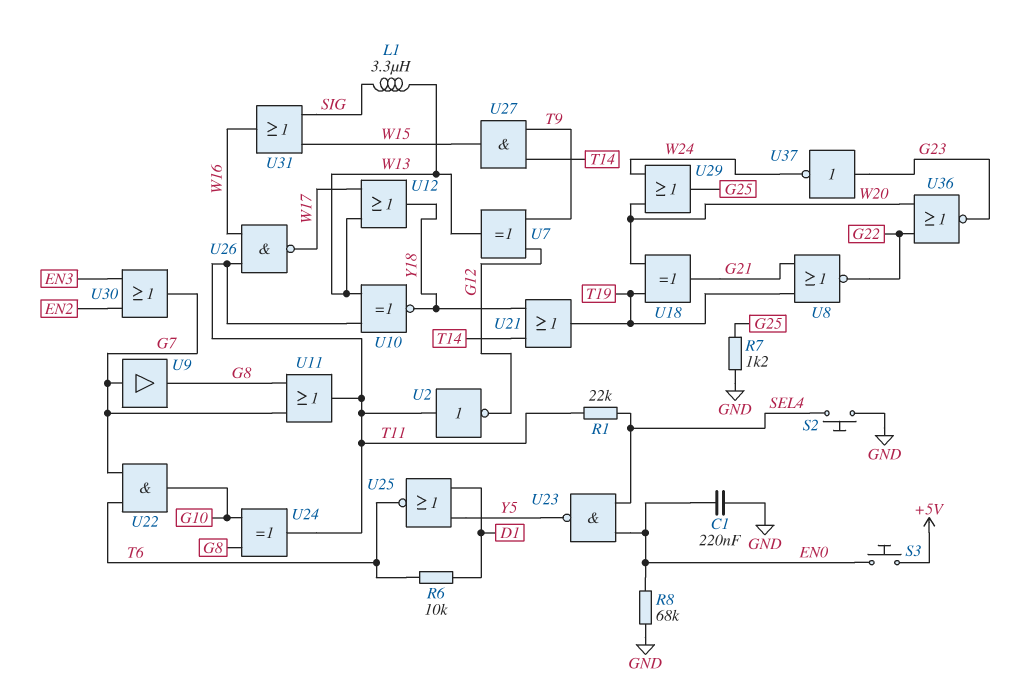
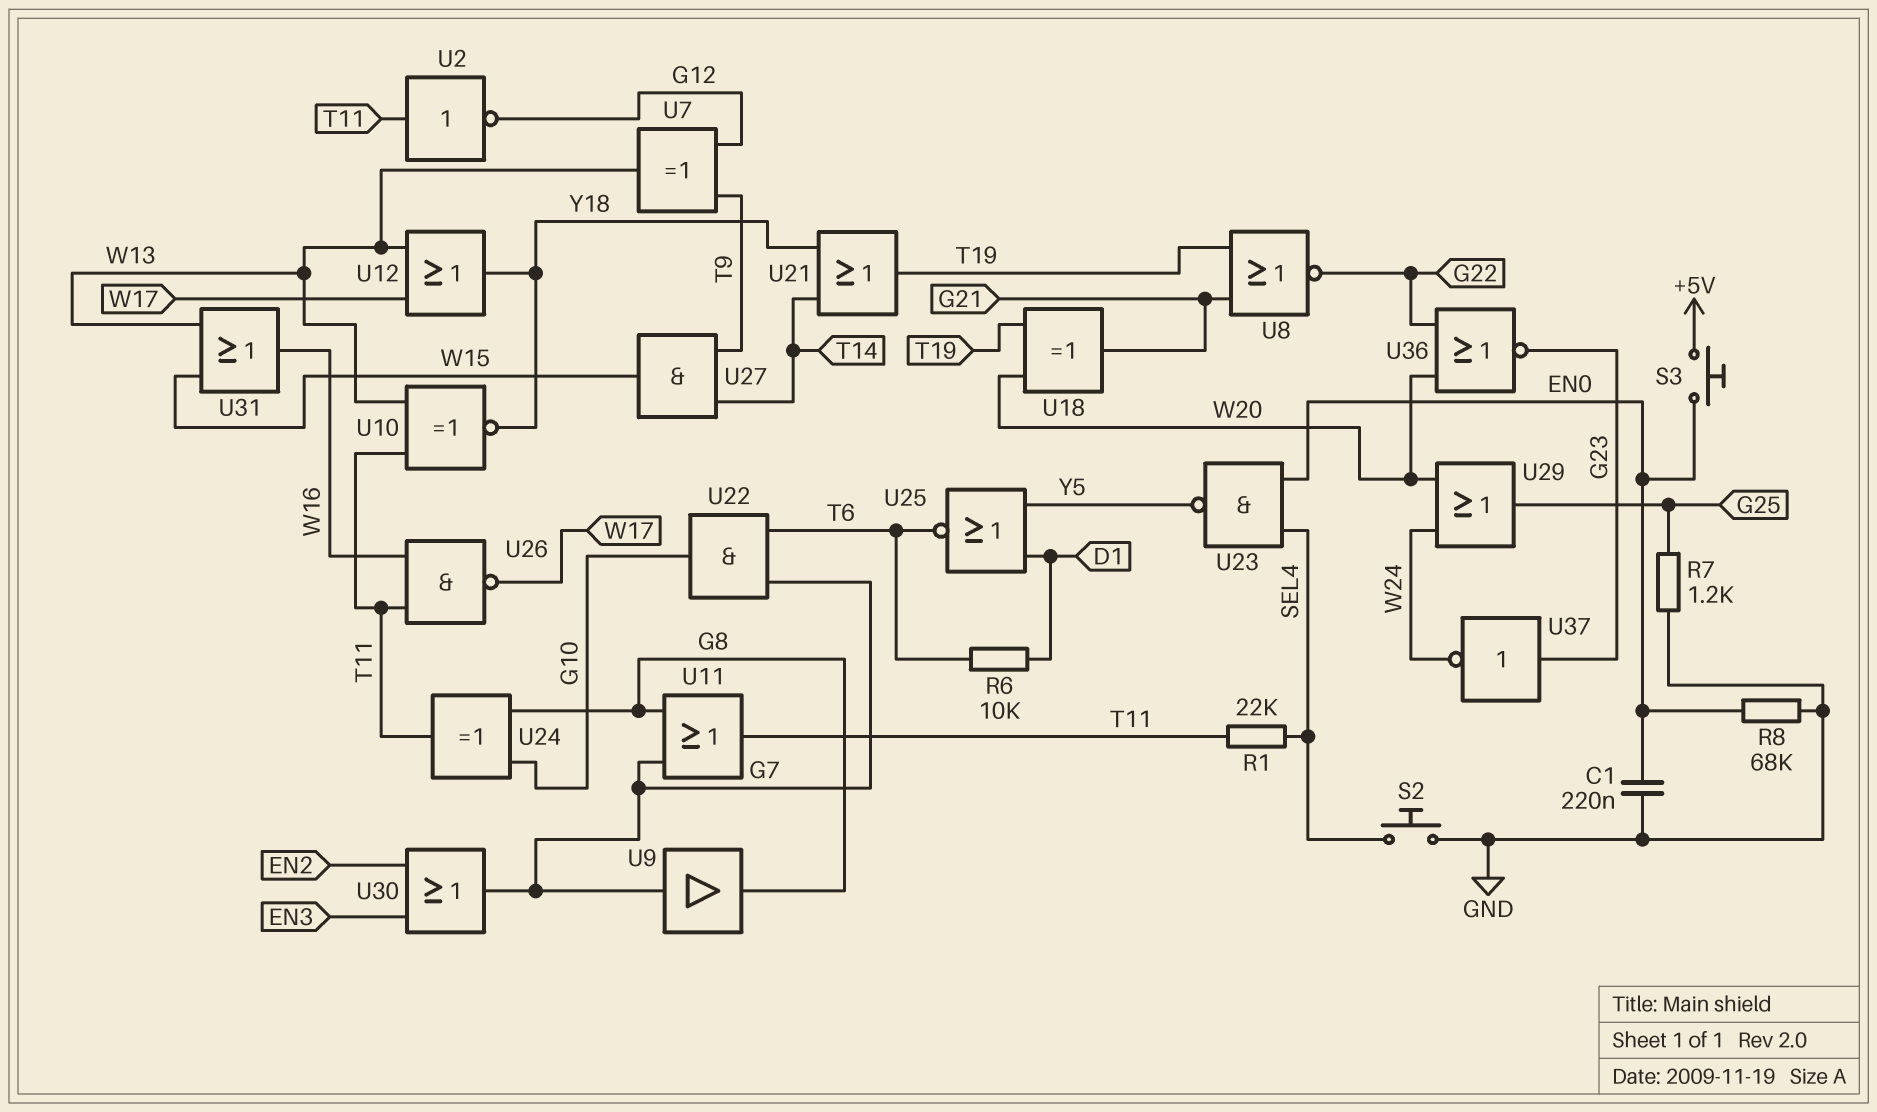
L1: 3.3uH (SIG, W13) -> none
U31: OR (in SIG, in W15, out W16) -> OR (in W13, in W15, out W16)

